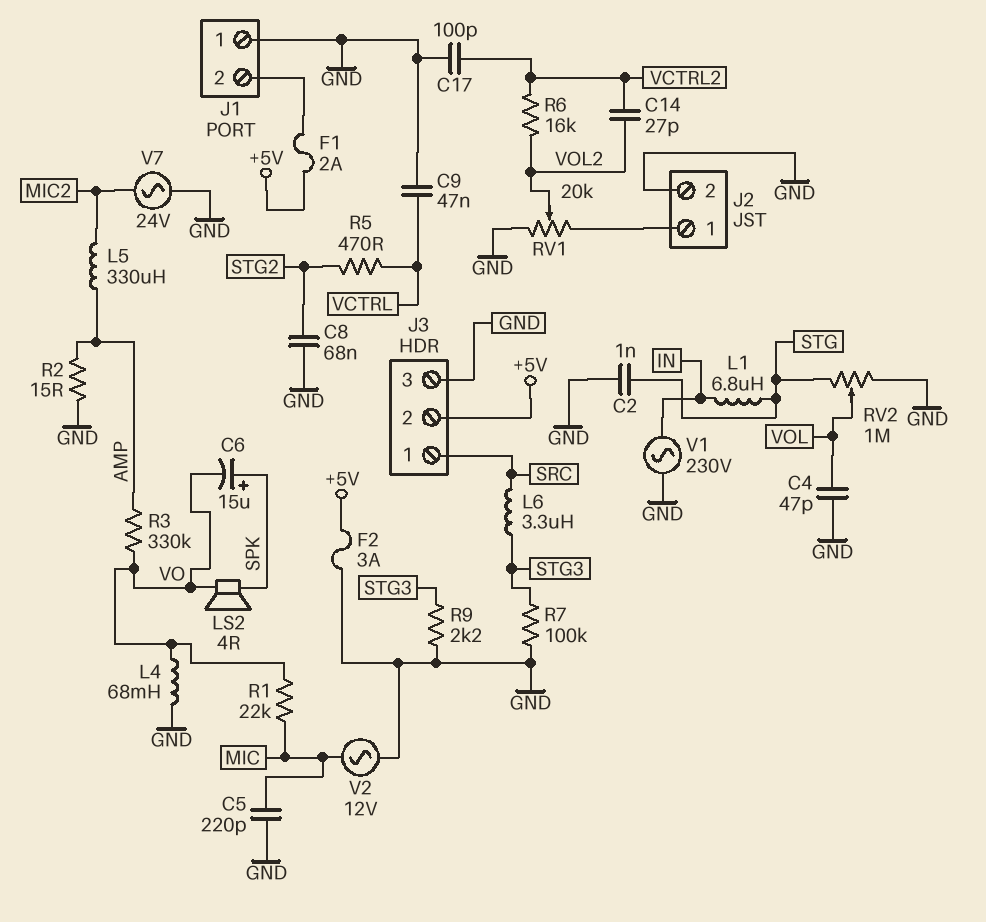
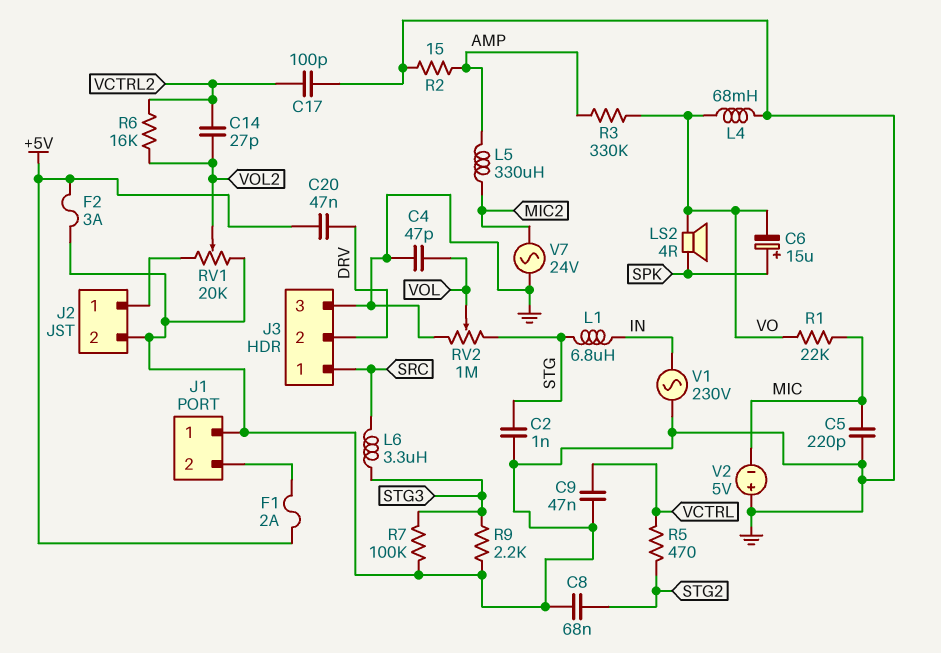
C20: none -> 47nF (+5V, DRV)
J3 pin 2: +5V -> DRV
V2: AC 12V (GND, MIC) -> 5V (plus GND, minus MIC)

